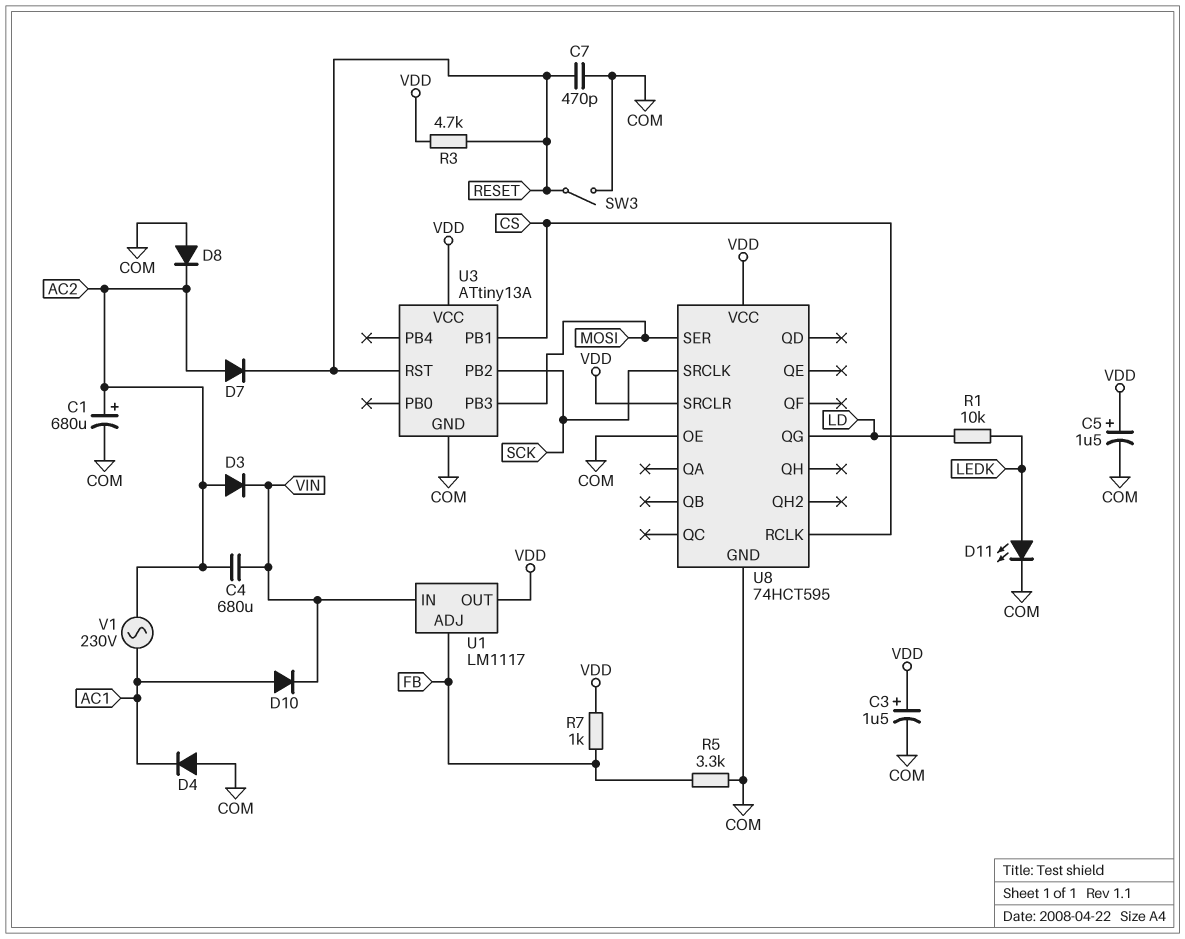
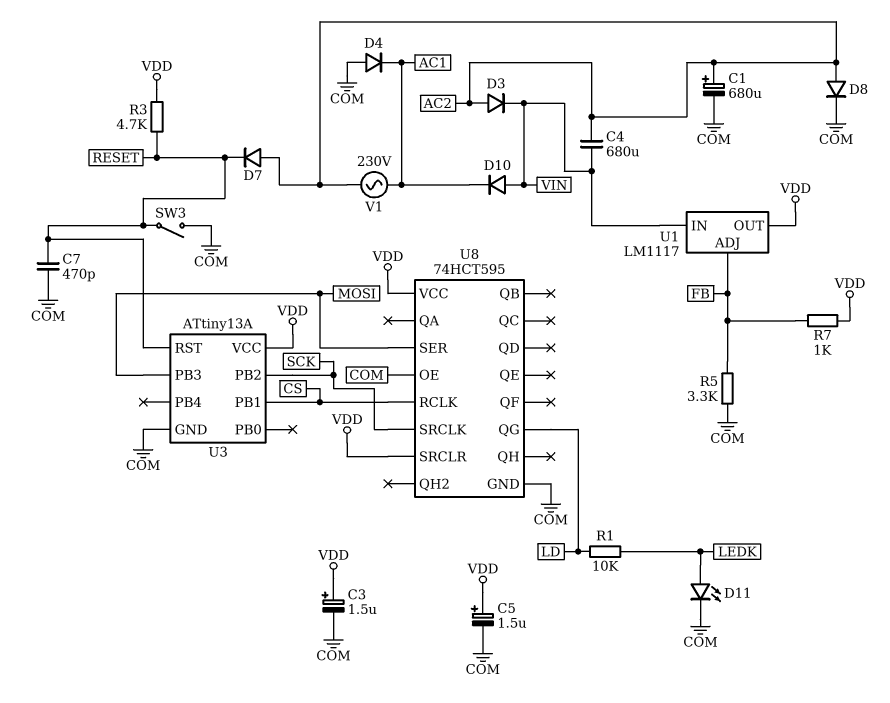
D8: diode (A COM, K AC2) -> diode (A AC2, K COM)
D10: diode (A AC1, K VIN) -> diode (A VIN, K AC1)

